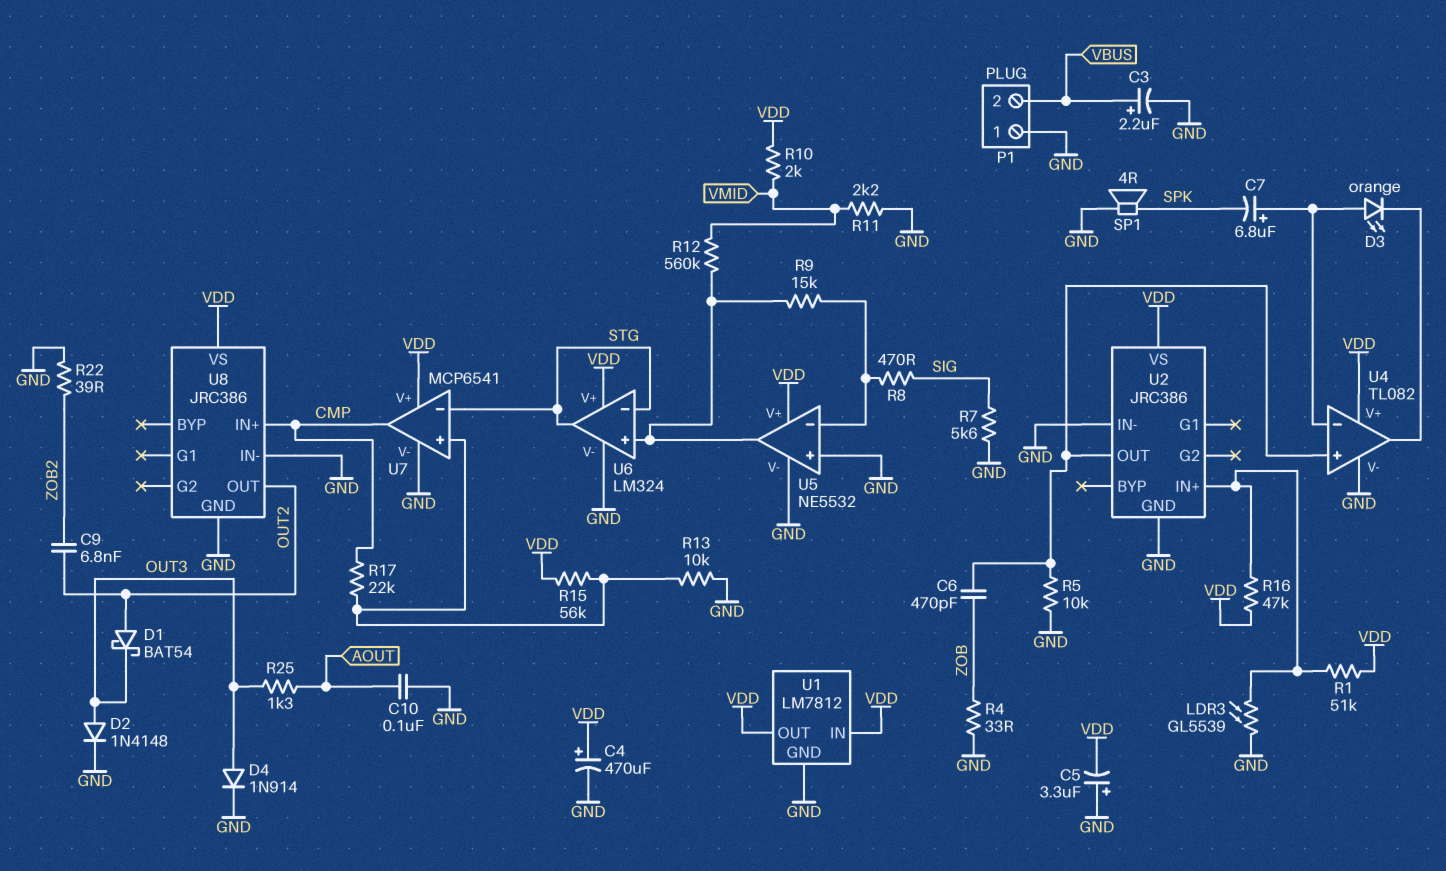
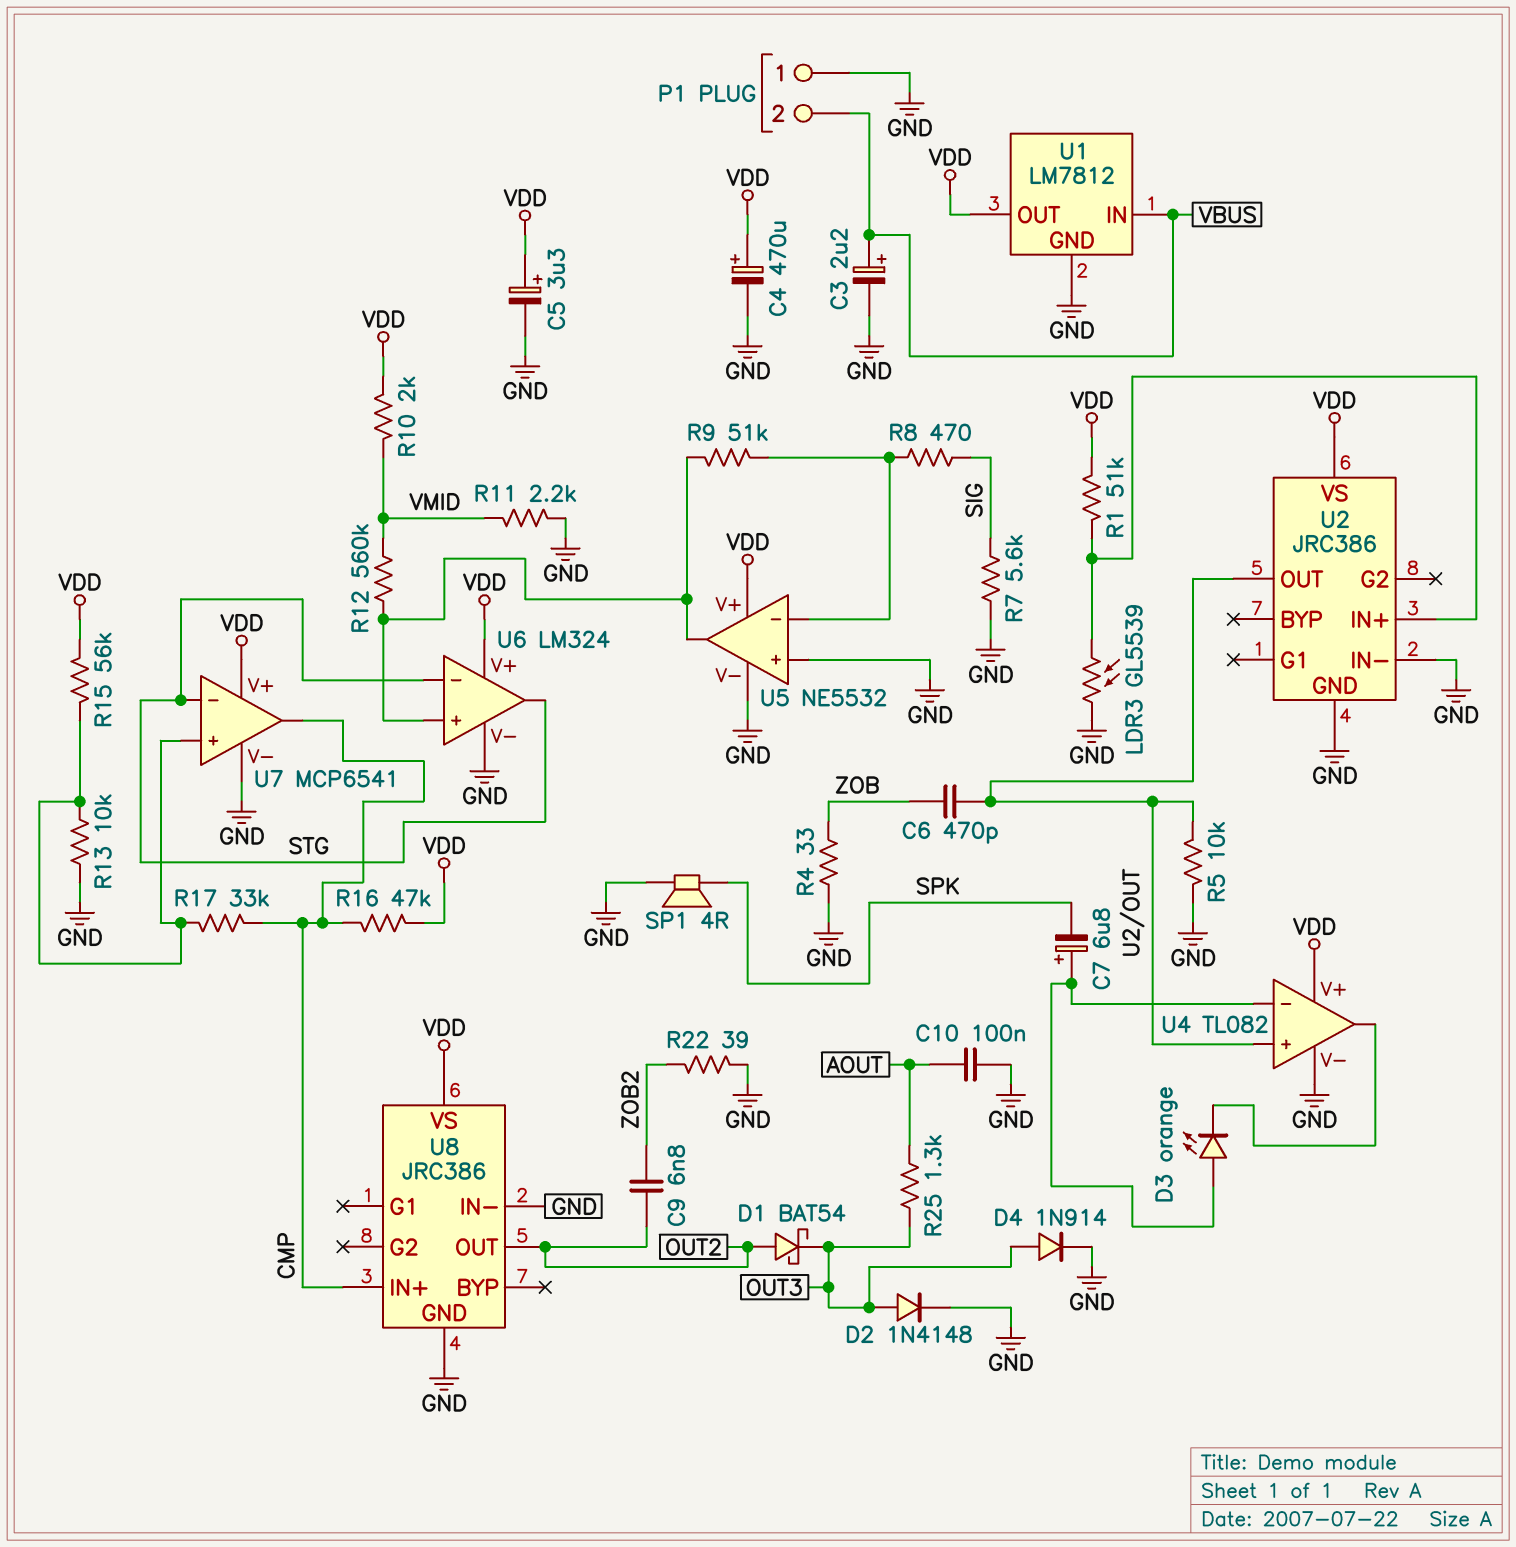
C5: 3.3uF (plus GND, minus VDD) -> 3.3uF (plus VDD, minus GND)
R9: 15k (U5/in-, U5/out) -> 51k (U5/in-, U5/out)
R16: 47k (U2/IN+, VDD) -> 47k (CMP, VDD)
R17: 22k (CMP, U7/in+) -> 33k (CMP, U7/in+)
U1 pin IN: VDD -> VBUS

